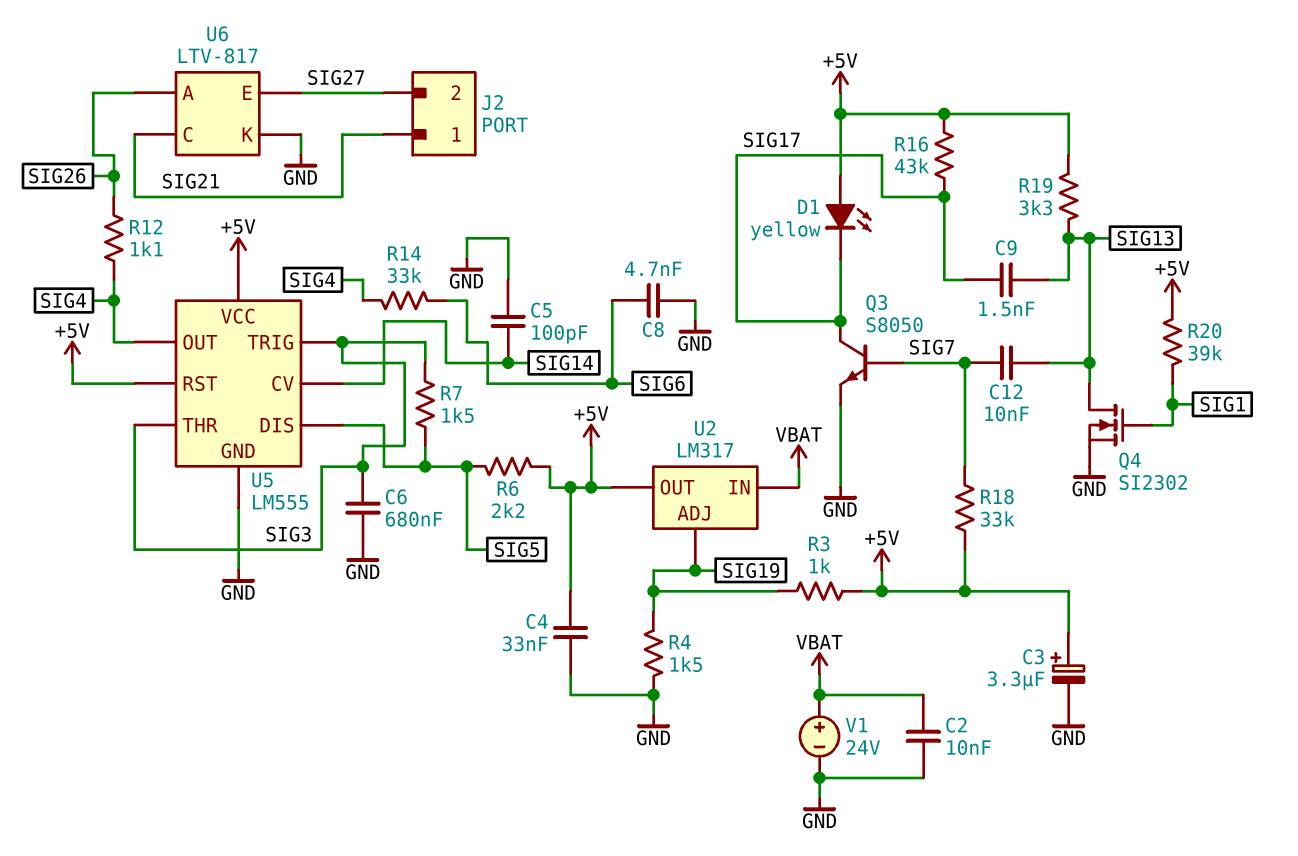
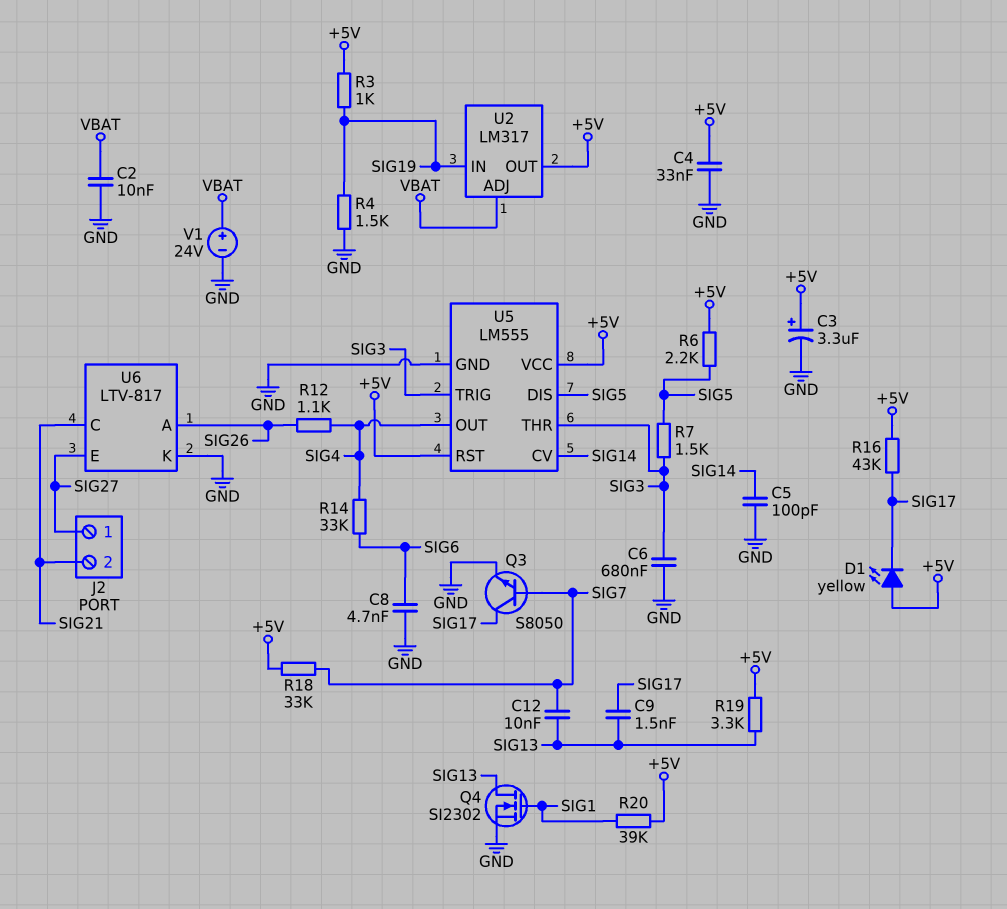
J2 pin 1: SIG21 -> SIG27
J2 pin 2: SIG27 -> SIG21
U2 pin ADJ: SIG19 -> VBAT
U2 pin IN: VBAT -> SIG19

